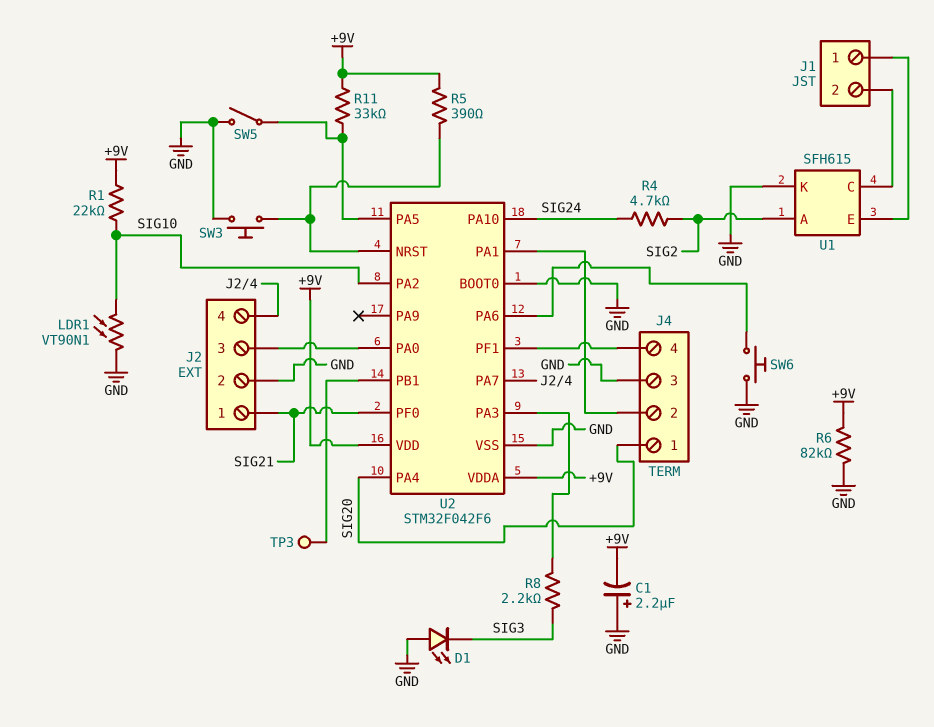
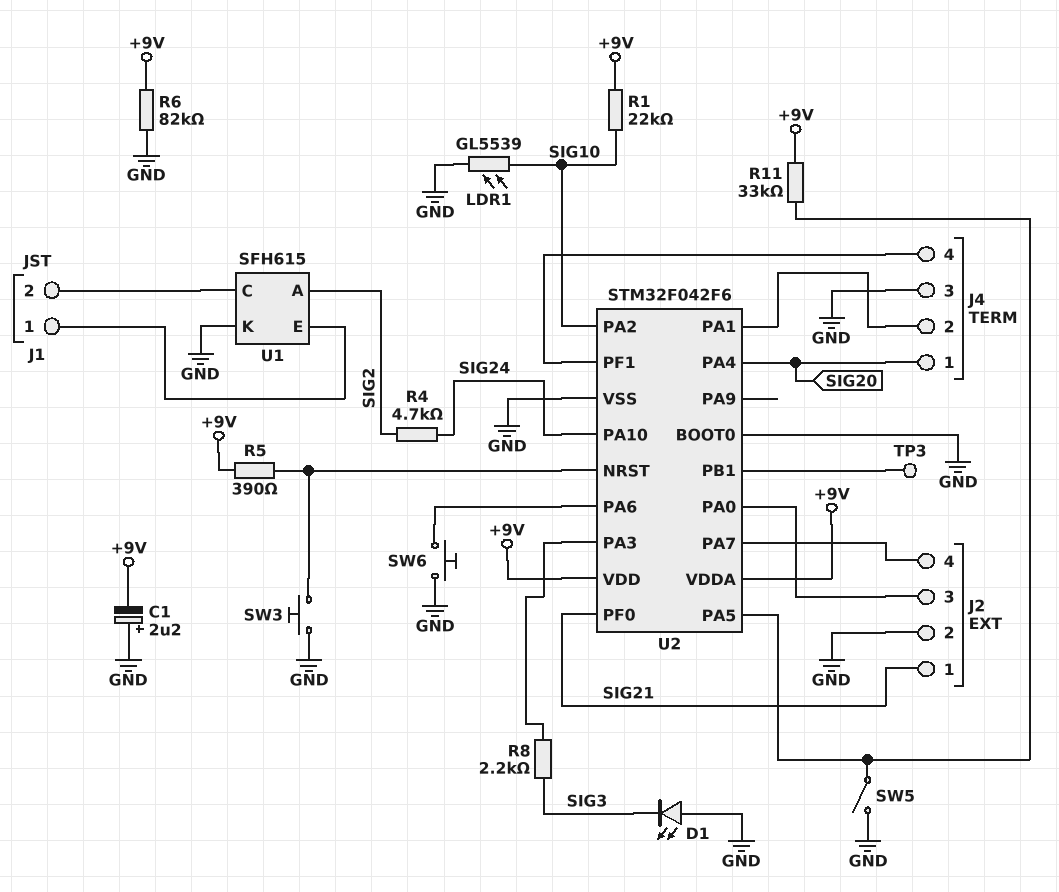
LDR1: VT90N1 (GND, SIG10) -> GL5539 (GND, SIG10)

